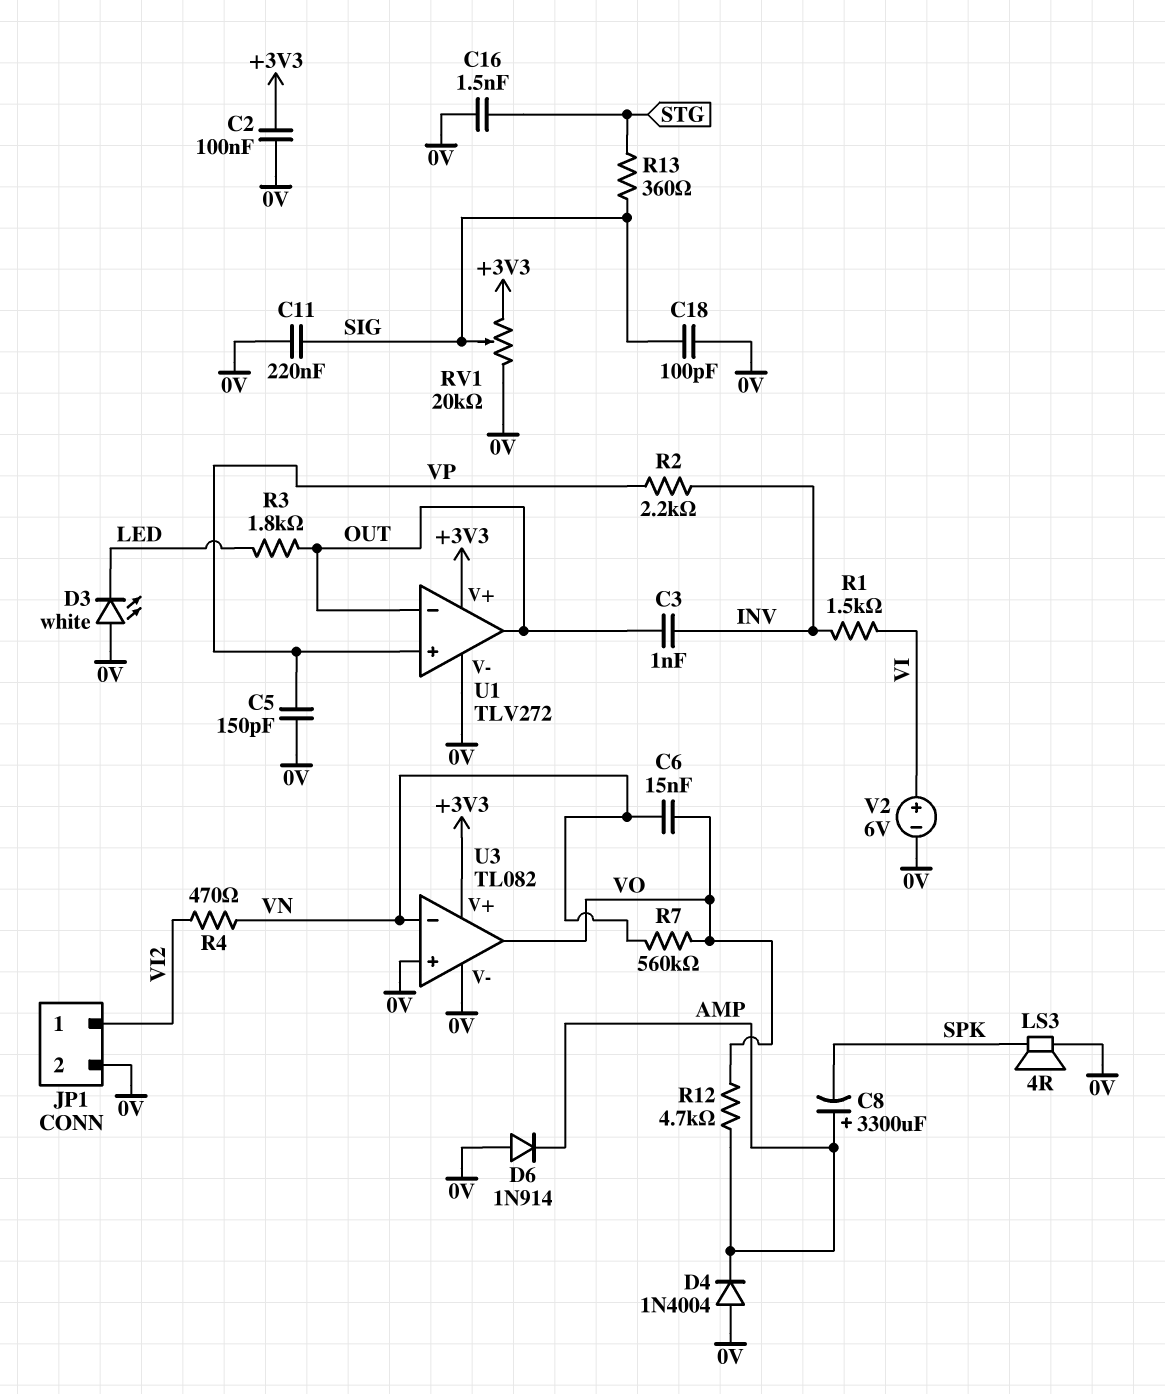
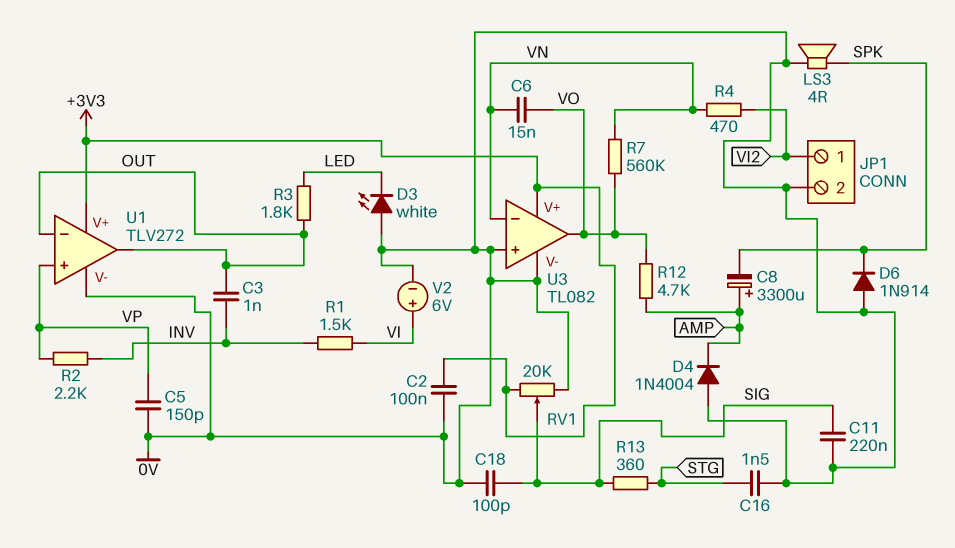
D6: diode 1N914 (A 0V, K AMP) -> diode 1N914 (A 0V, K SPK)

